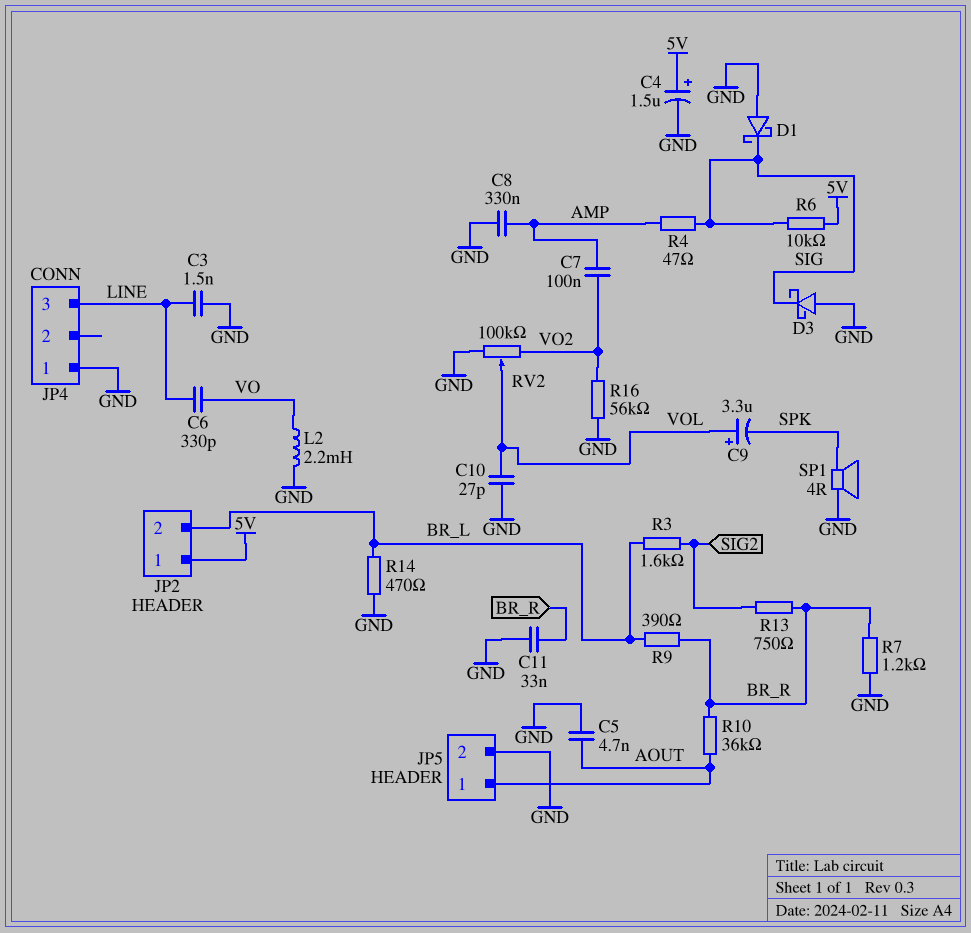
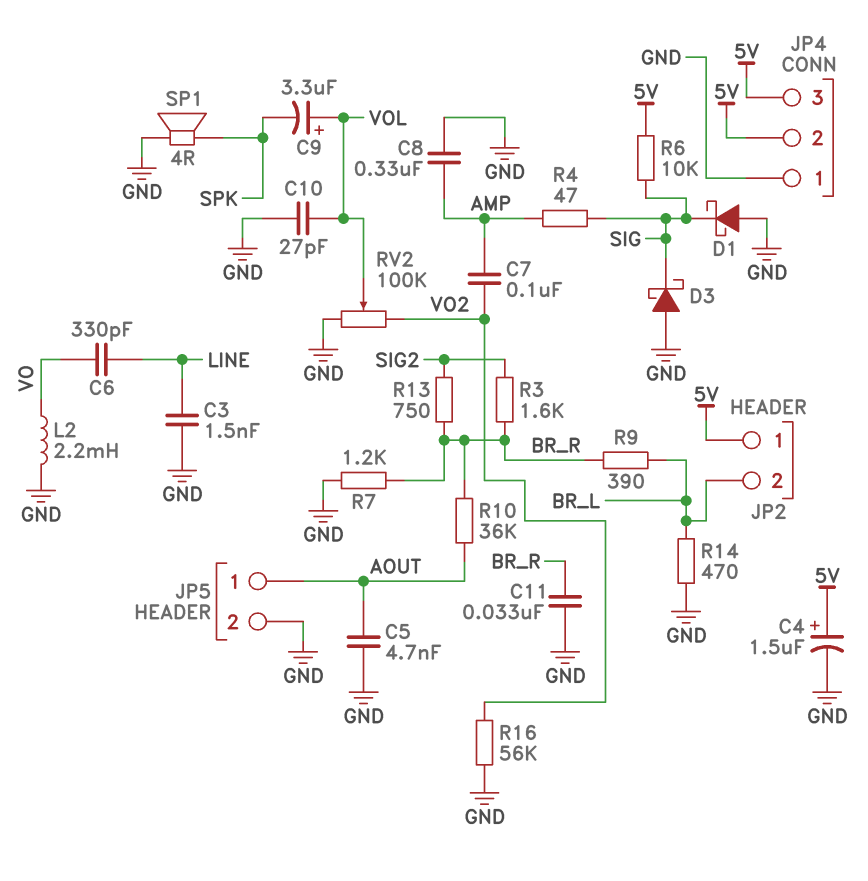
JP4 pin 2: none -> 5V
JP4 pin 3: LINE -> 5V
R3: 1.6k (BR_L, SIG2) -> 1.6k (BR_R, SIG2)

